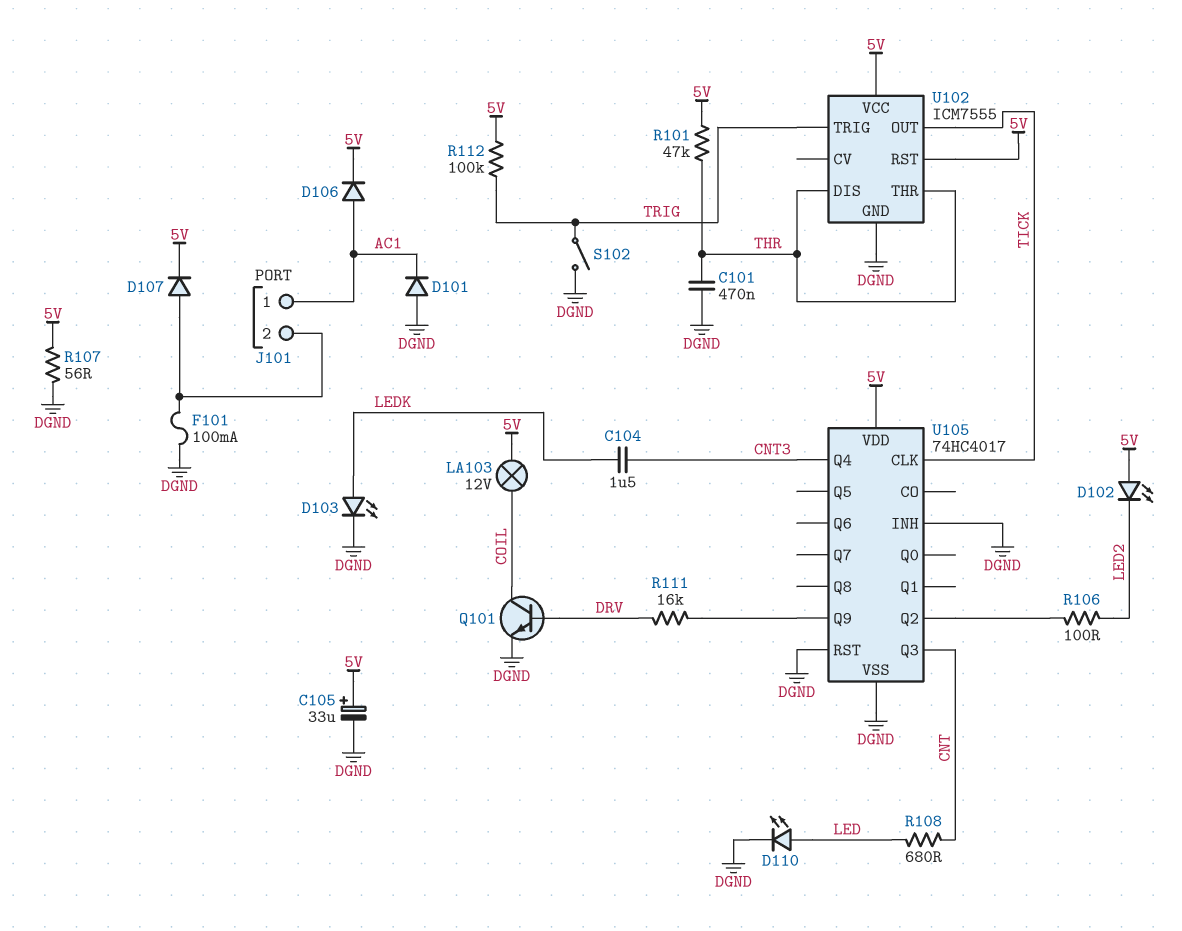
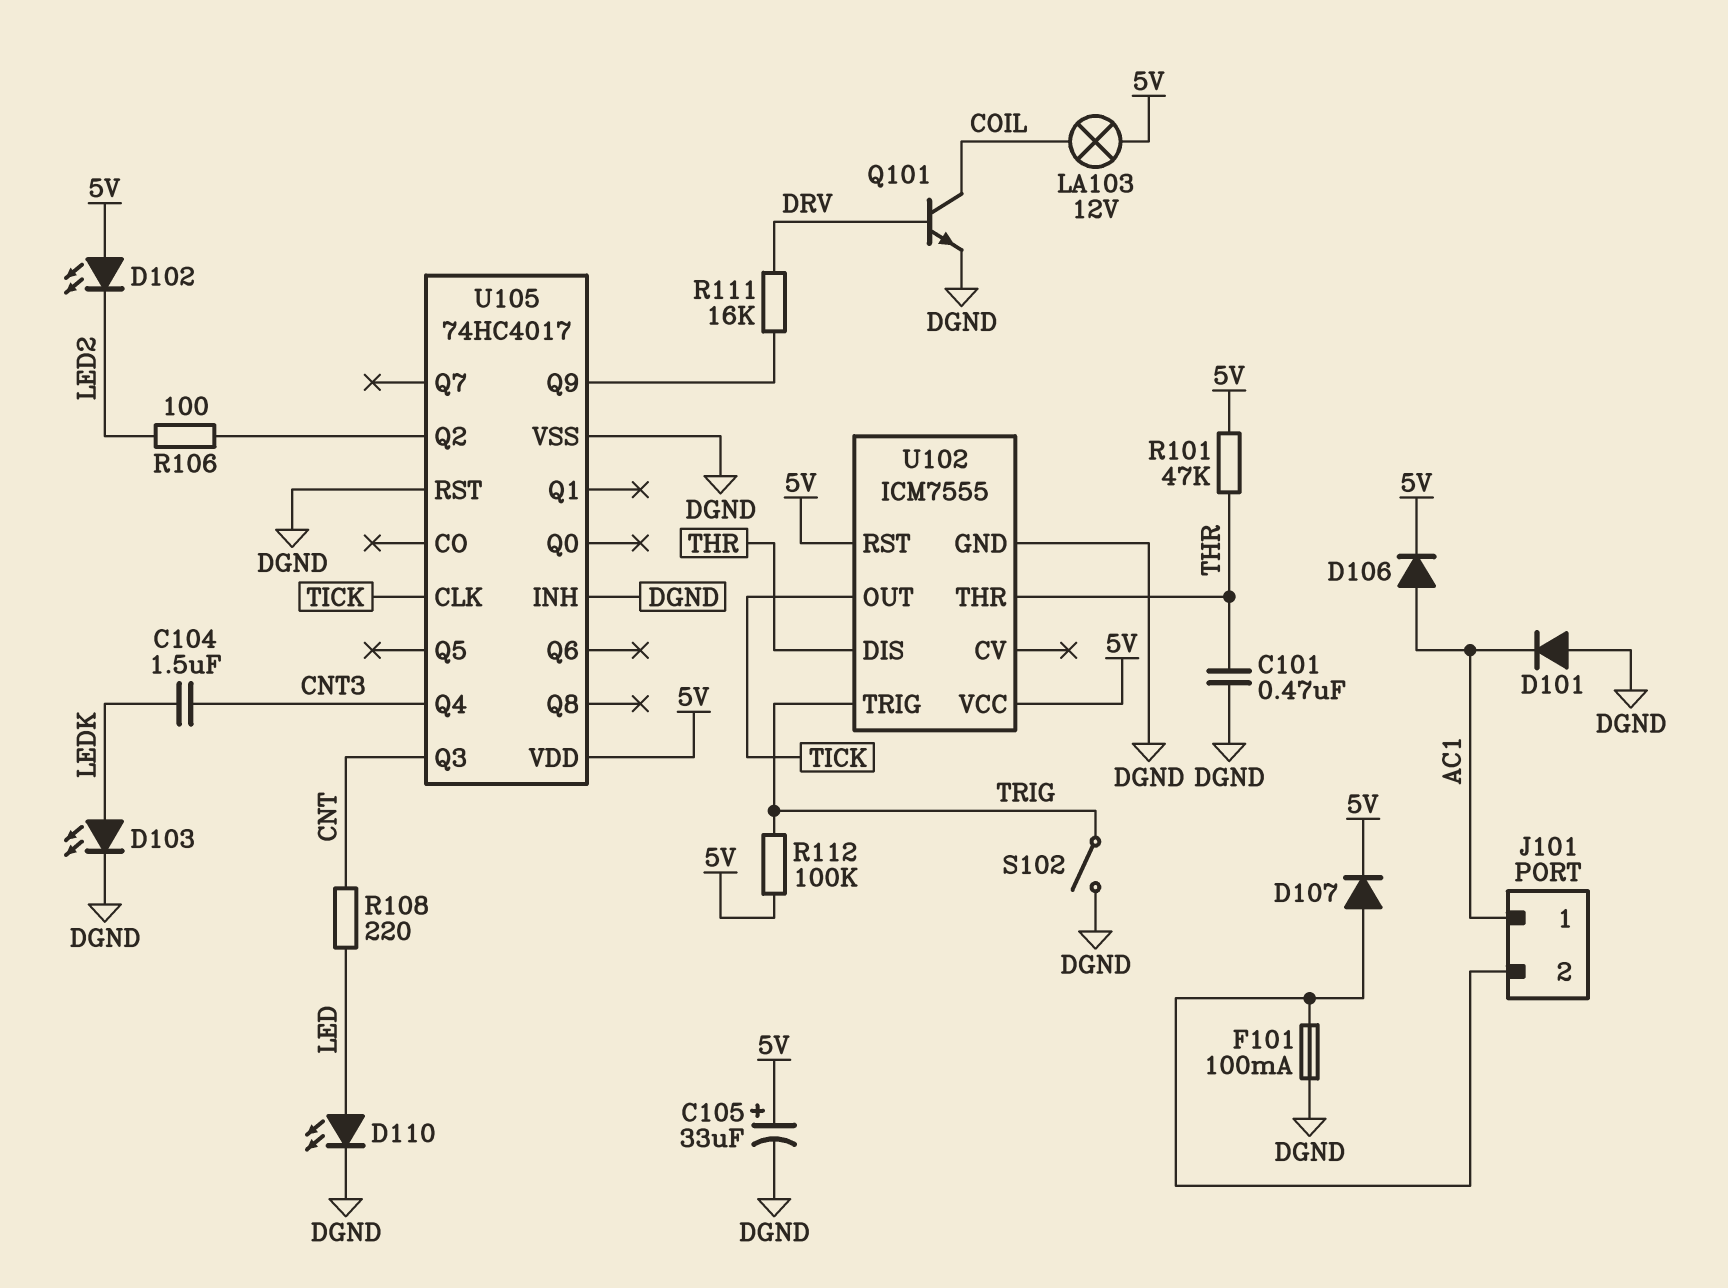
R107: 56 (5V, DGND) -> none
R108: 680 (CNT, LED) -> 220 (CNT, LED)

